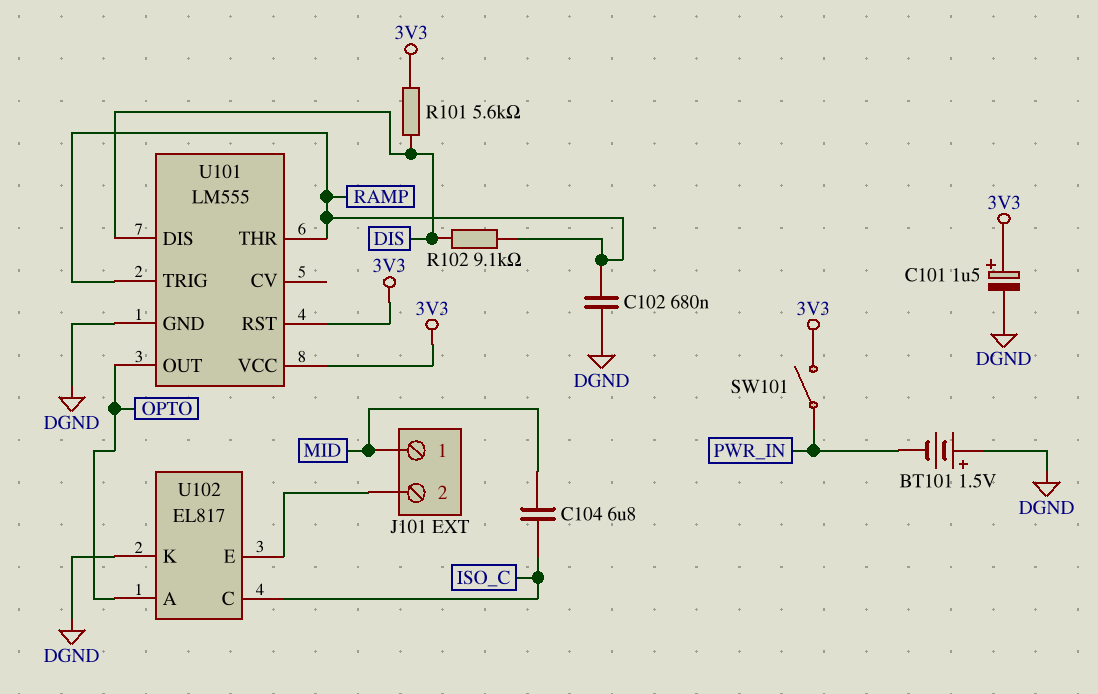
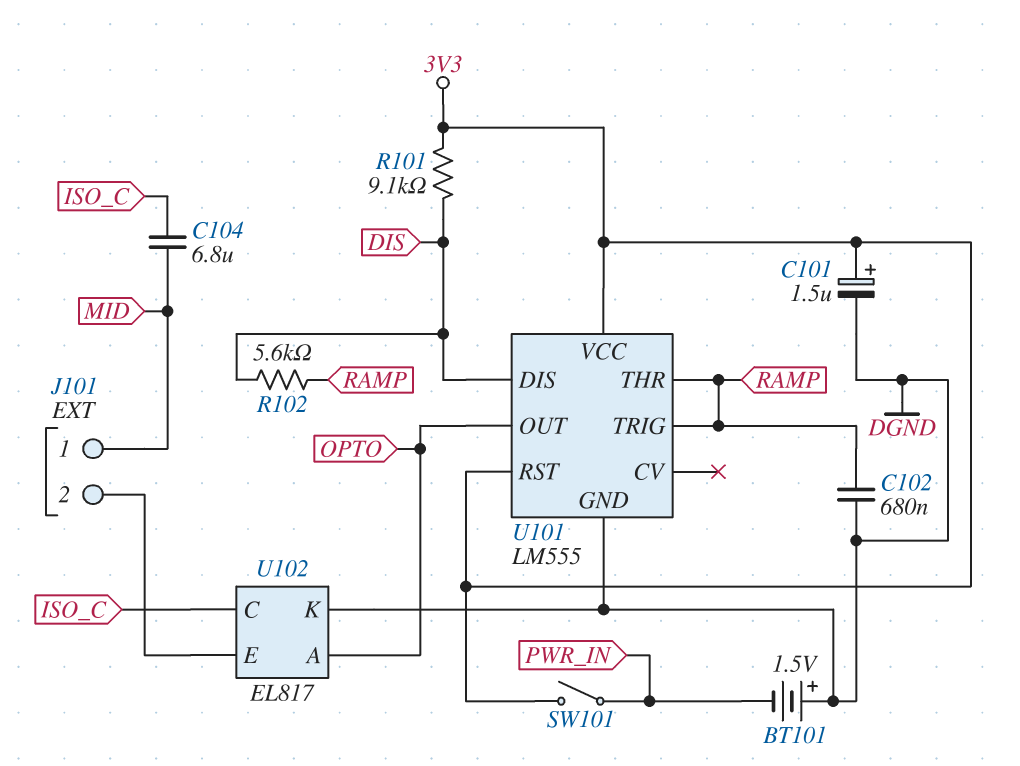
R101: 5.6k (3V3, DIS) -> 9.1k (3V3, DIS)
R102: 9.1k (DIS, RAMP) -> 5.6k (DIS, RAMP)

